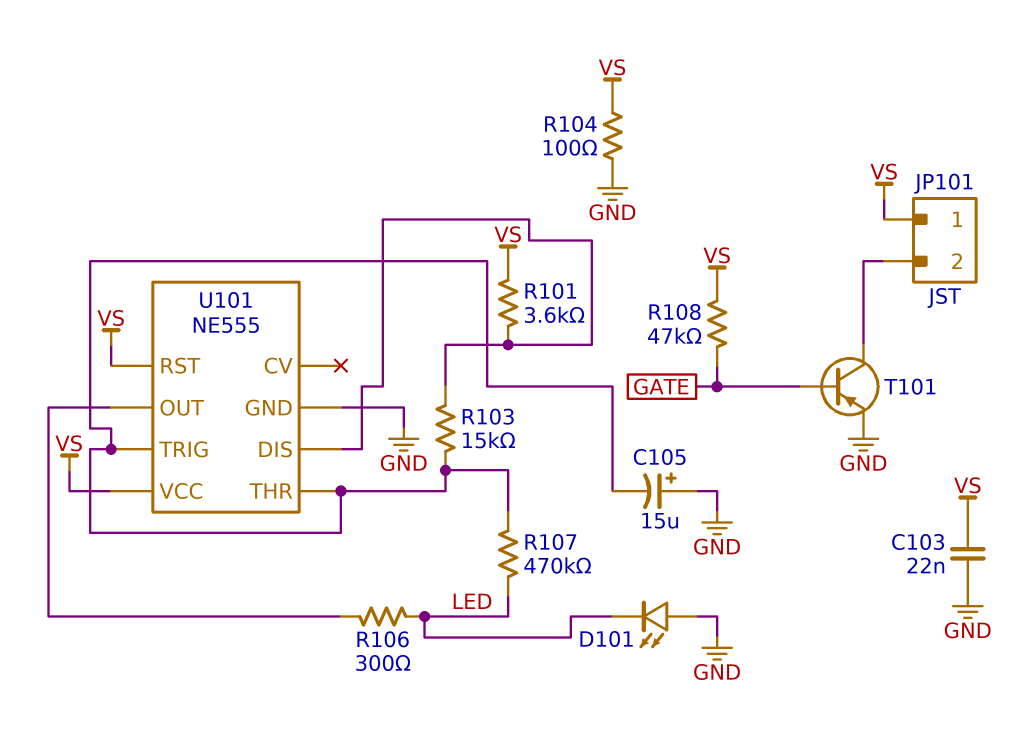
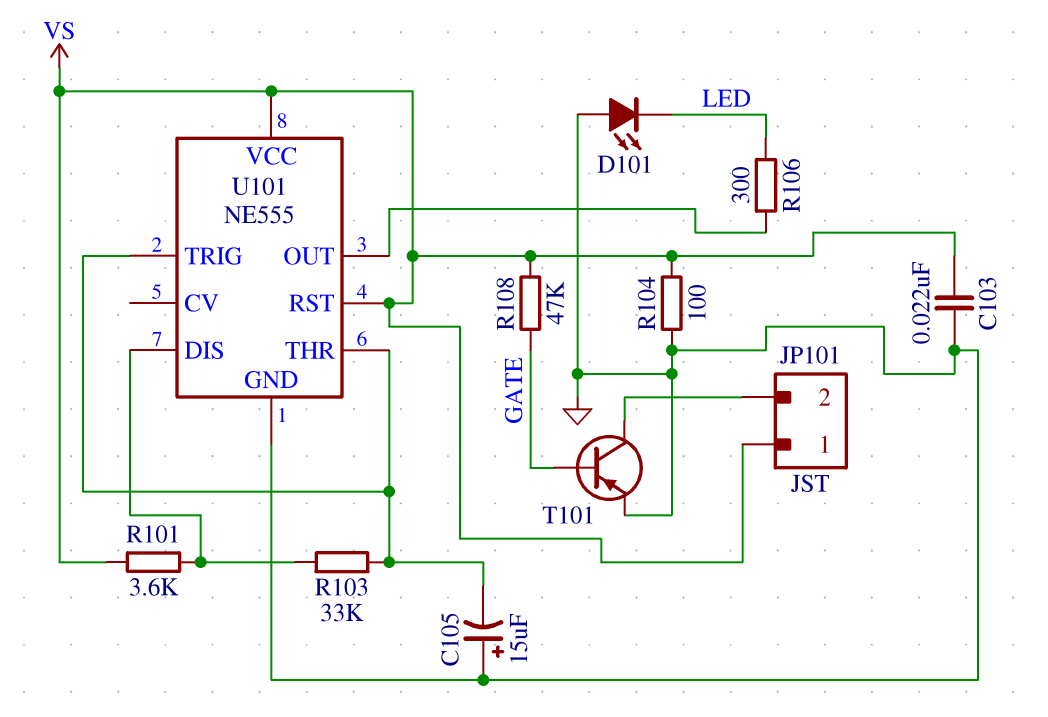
R103: 15k (U101/DIS, U101/THR) -> 33k (U101/DIS, U101/THR)
R107: 470k (LED, U101/THR) -> none

